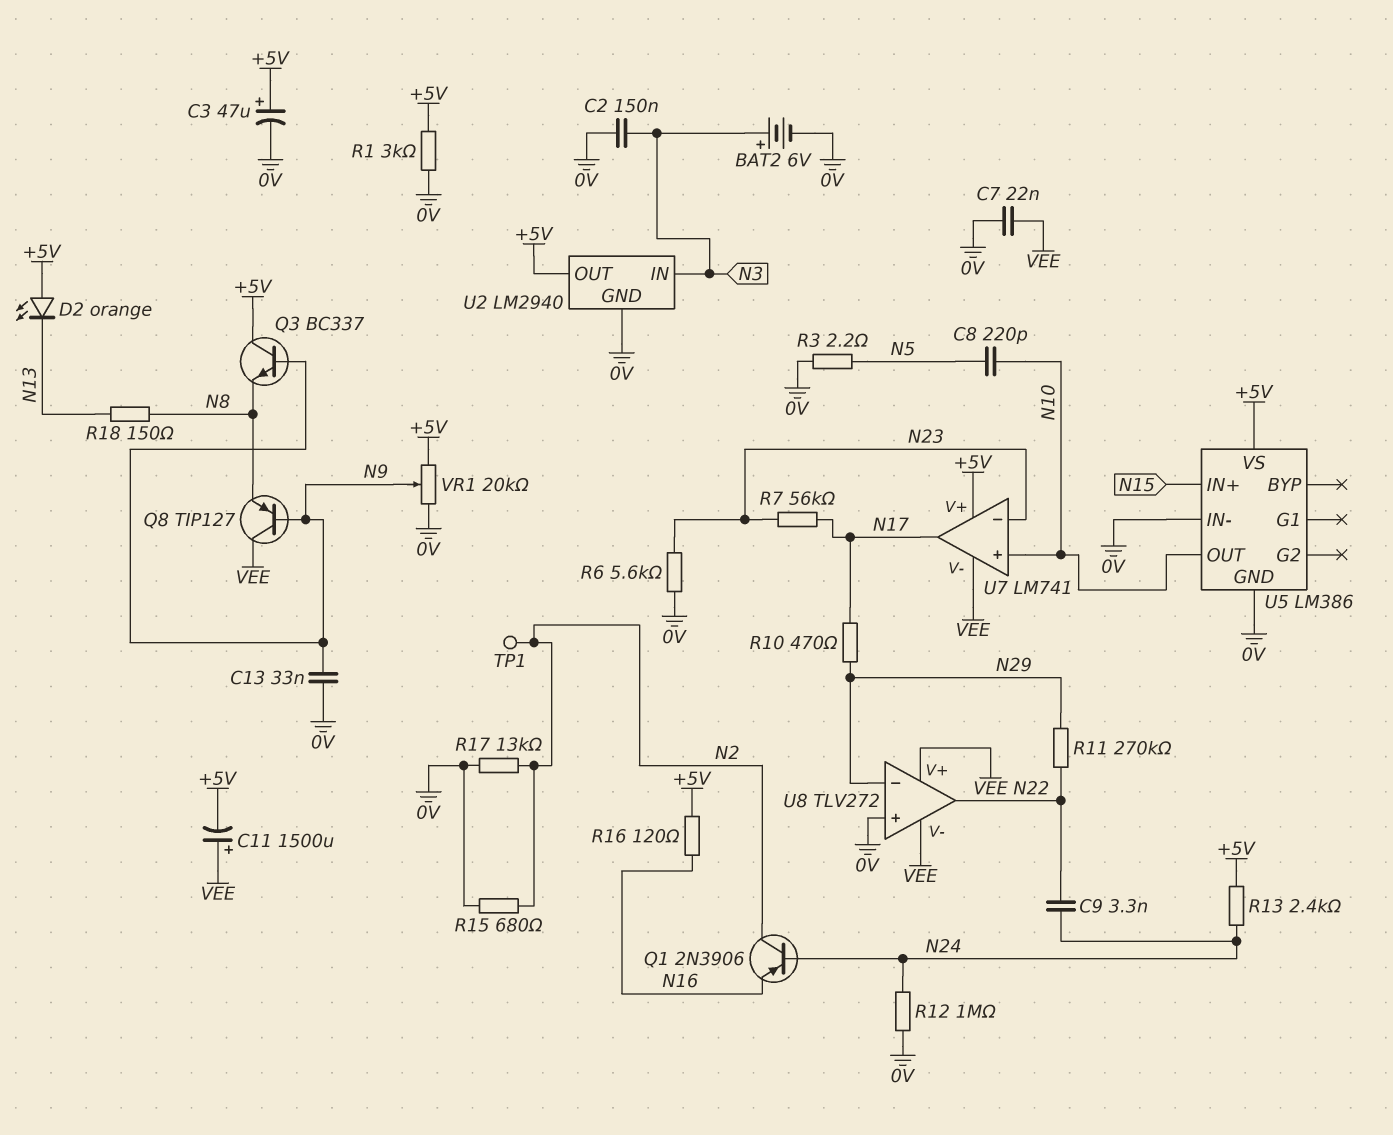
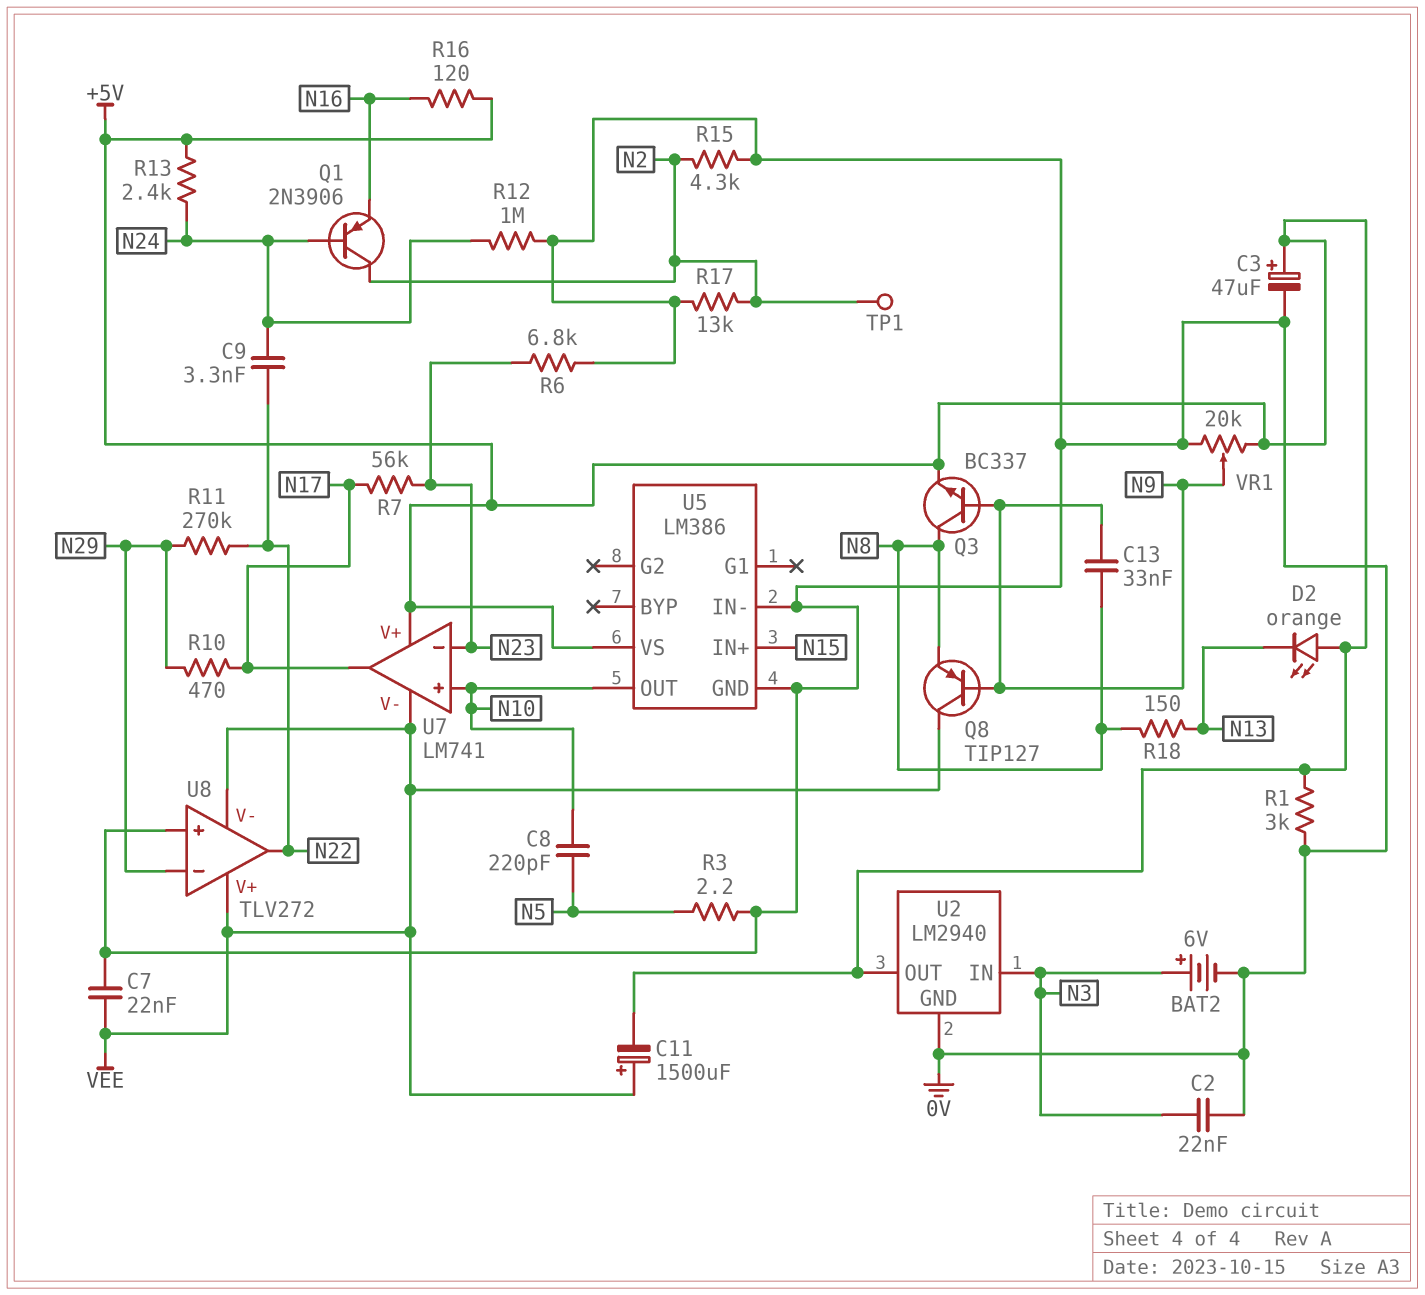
C2: 150nF (0V, N3) -> 22nF (0V, N3)
C13: 33nF (0V, N9) -> 33nF (N8, N9)
Q3: NPN BC337 (B N9, C +5V, E N8) -> NPN BC337 (B N9, C N8, E +5V)
R6: 5.6k (0V, N23) -> 6.8k (0V, N23)
R15: 680 (0V, N2) -> 4.3k (0V, N2)

